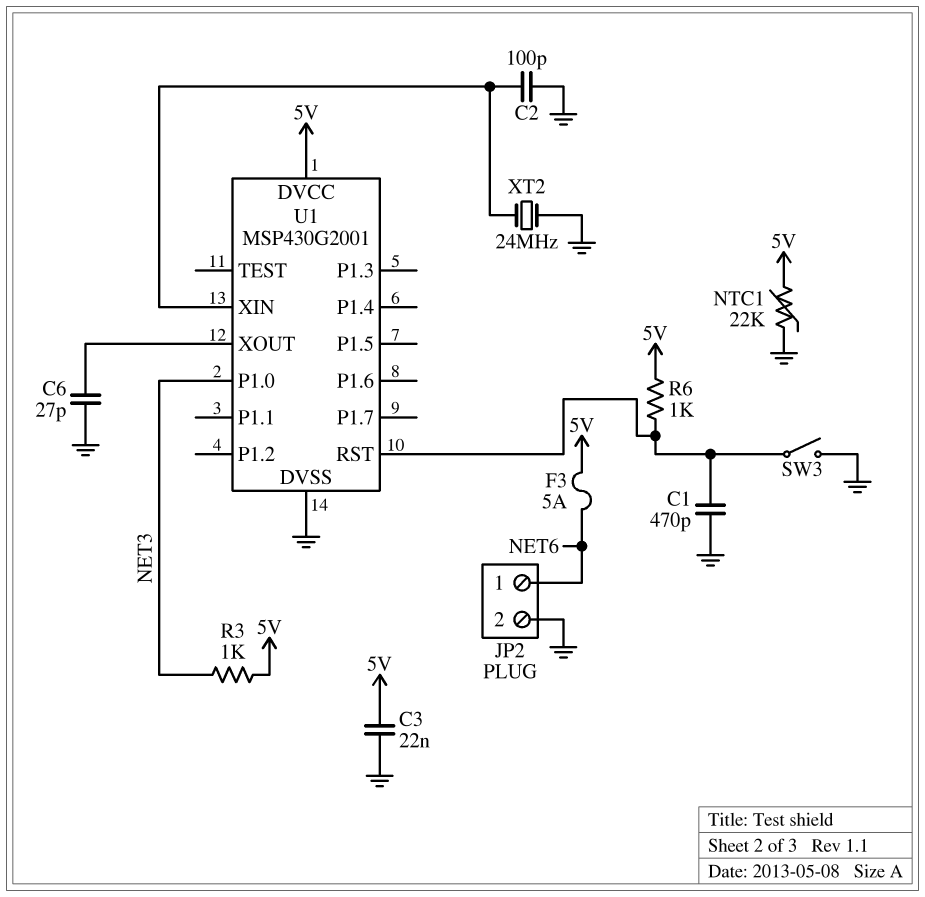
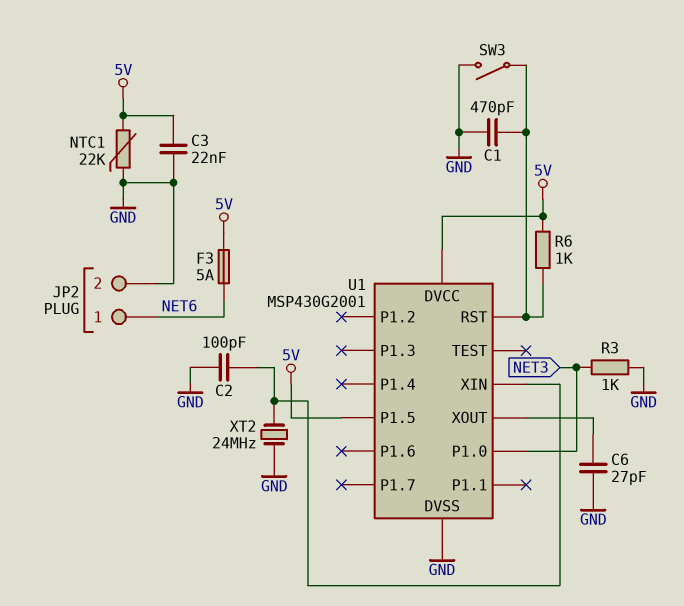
R3: 1k (5V, NET3) -> 1k (GND, NET3)
U1 pin P1.5: none -> 5V

